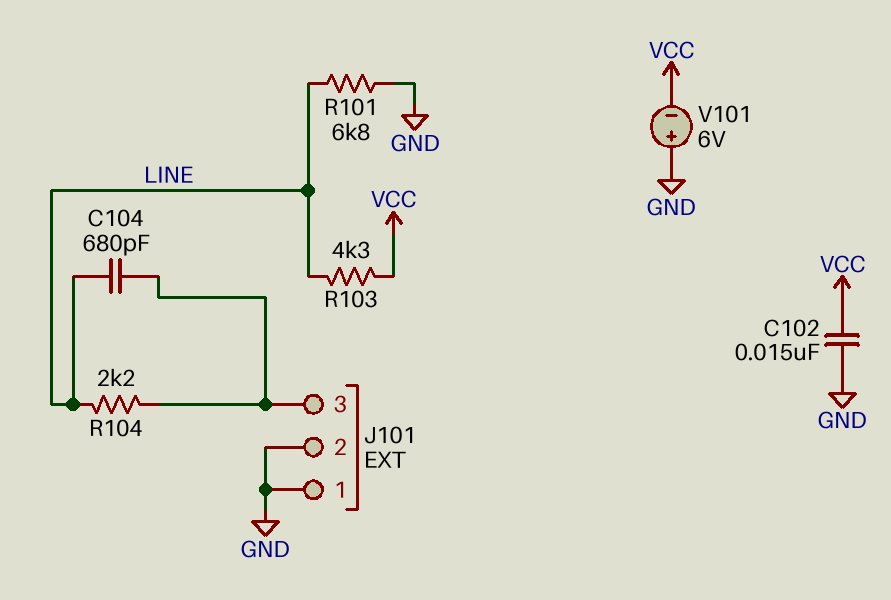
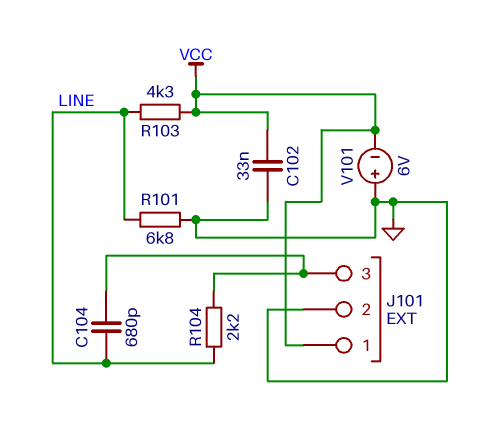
C102: 15nF (GND, VCC) -> 33nF (GND, VCC)
J101 pin 1: GND -> VCC

